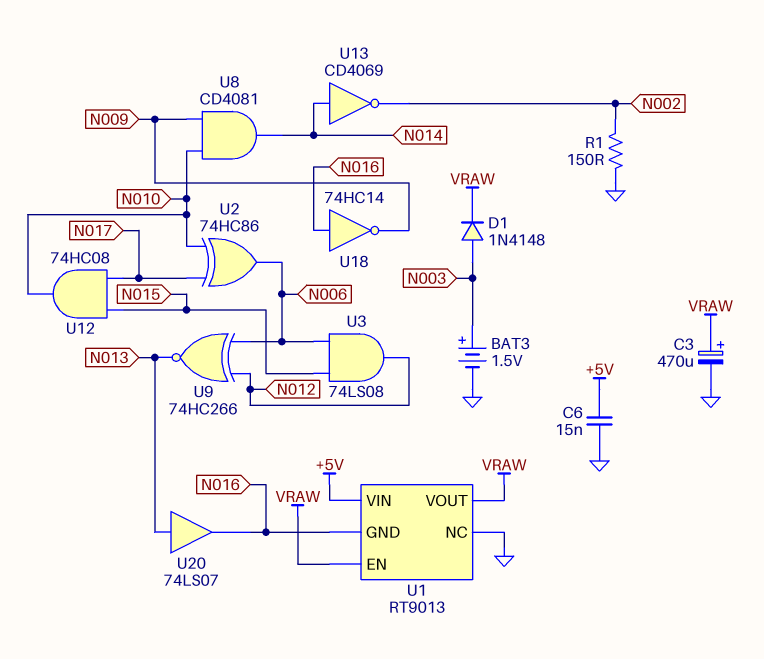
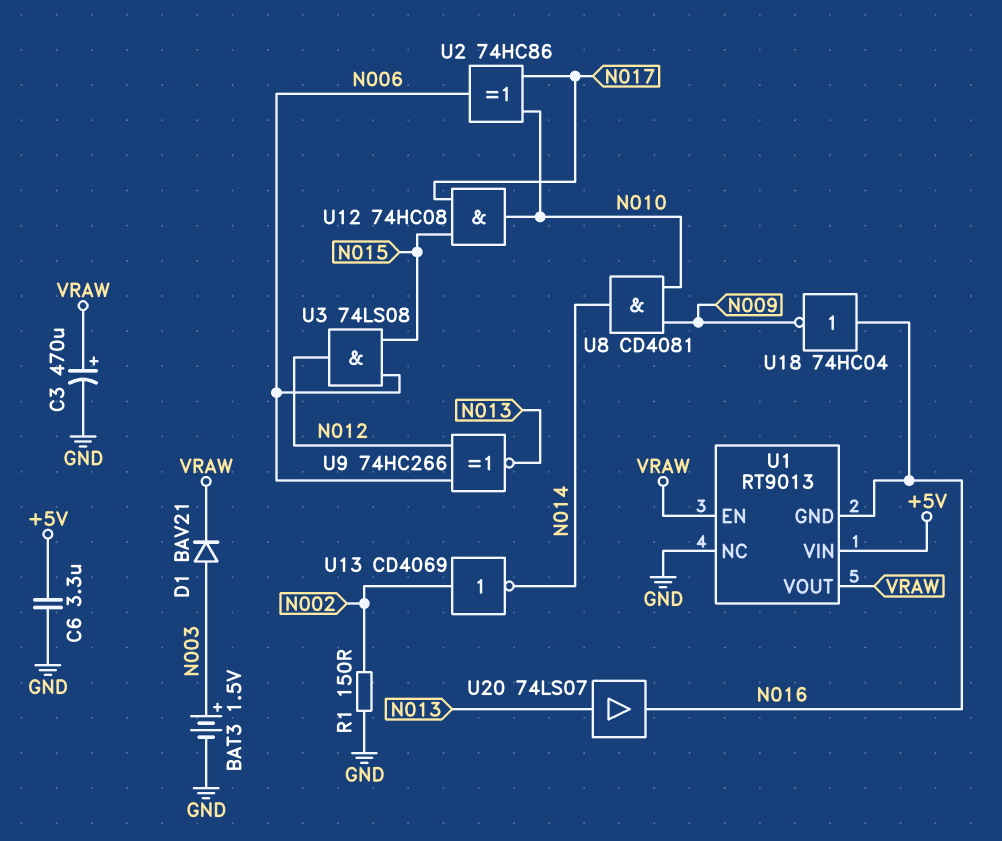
C6: 15nF (+5V, GND) -> 3.3uF (+5V, GND)
D1: diode 1N4148 (A N003, K VRAW) -> diode BAV21 (A N003, K VRAW)
U13: NOT CD4069 (in N014, out N002) -> NOT CD4069 (in N002, out N014)
U18: NOT 74HC14 (in N016, out N009) -> NOT 74HC04 (in N016, out N009)

